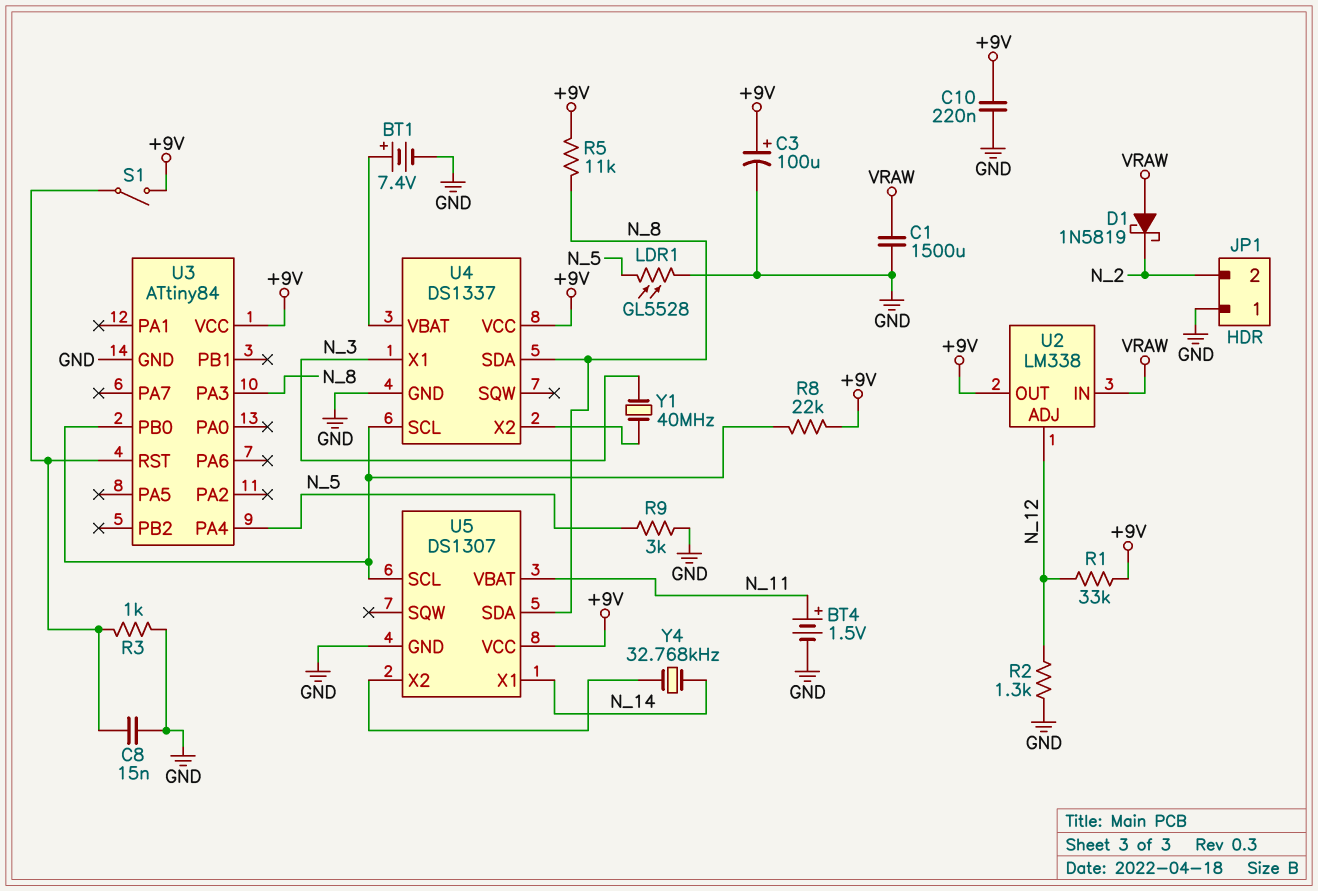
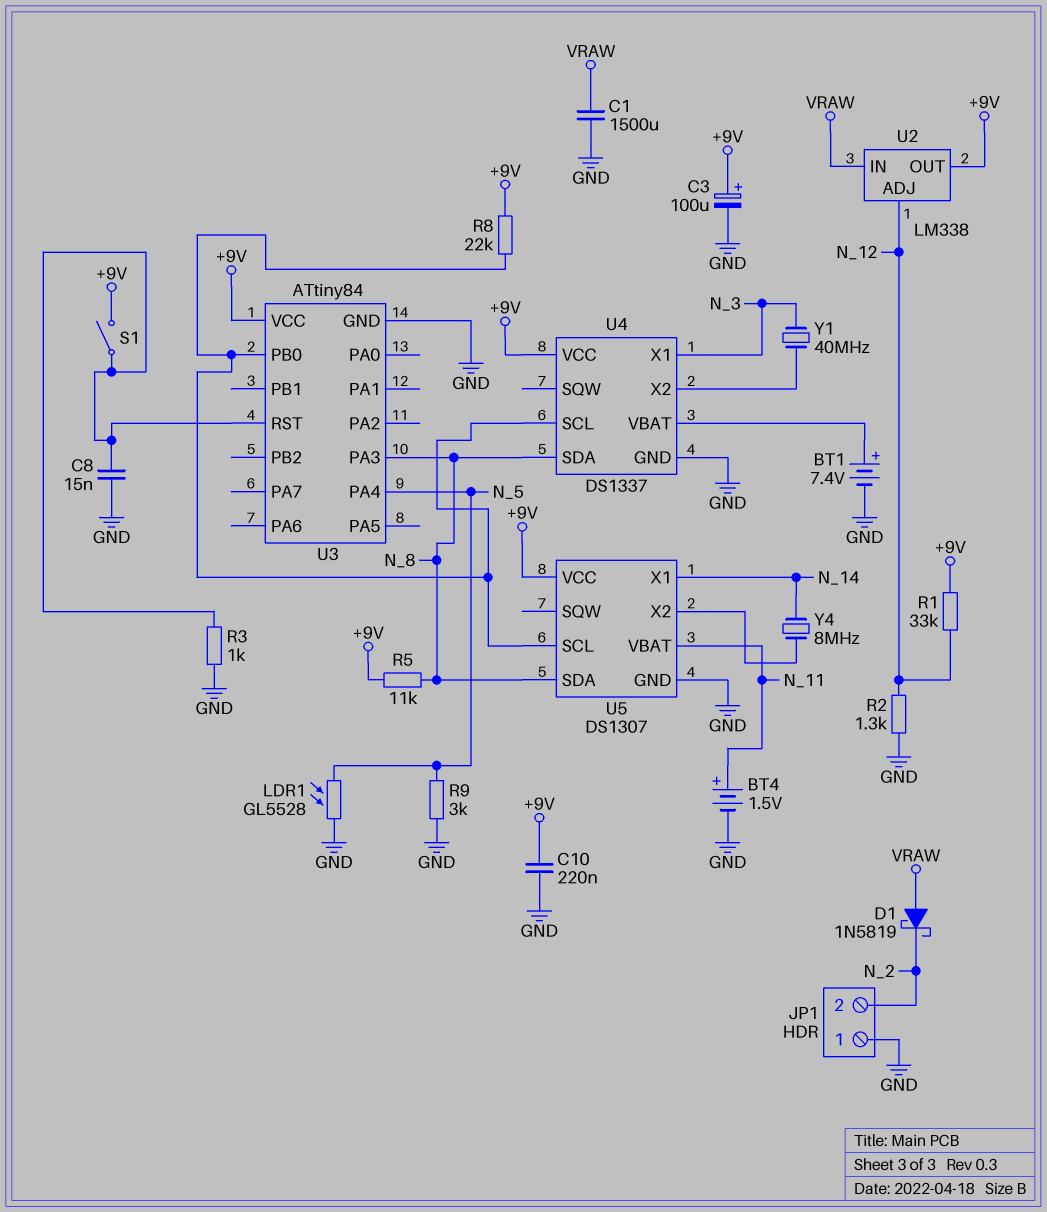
Y4: 32.768kHz (N_14, U5/X2) -> 8MHz (N_14, U5/X2)

